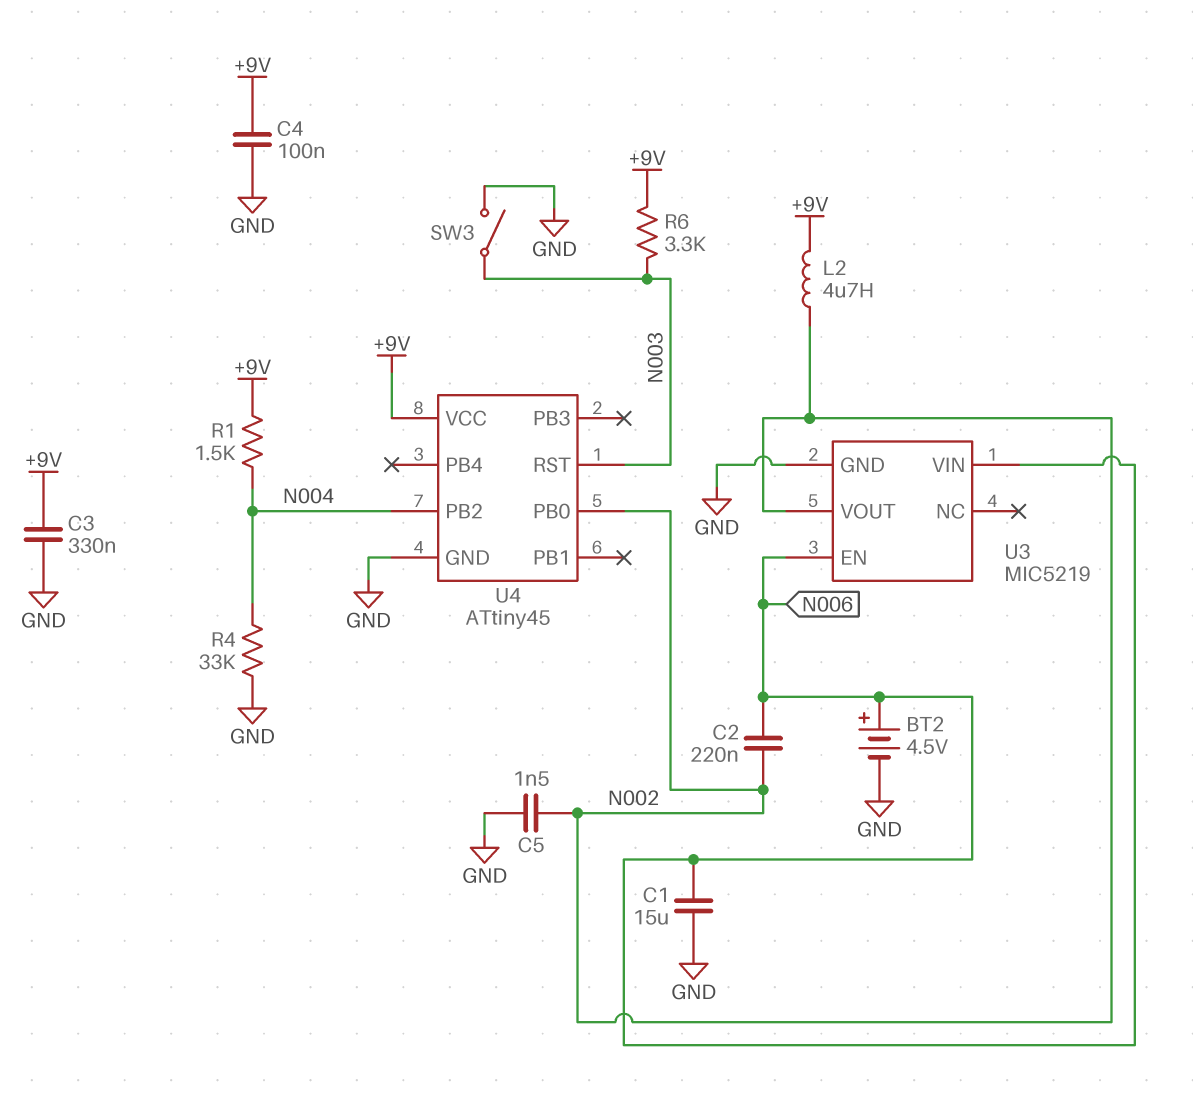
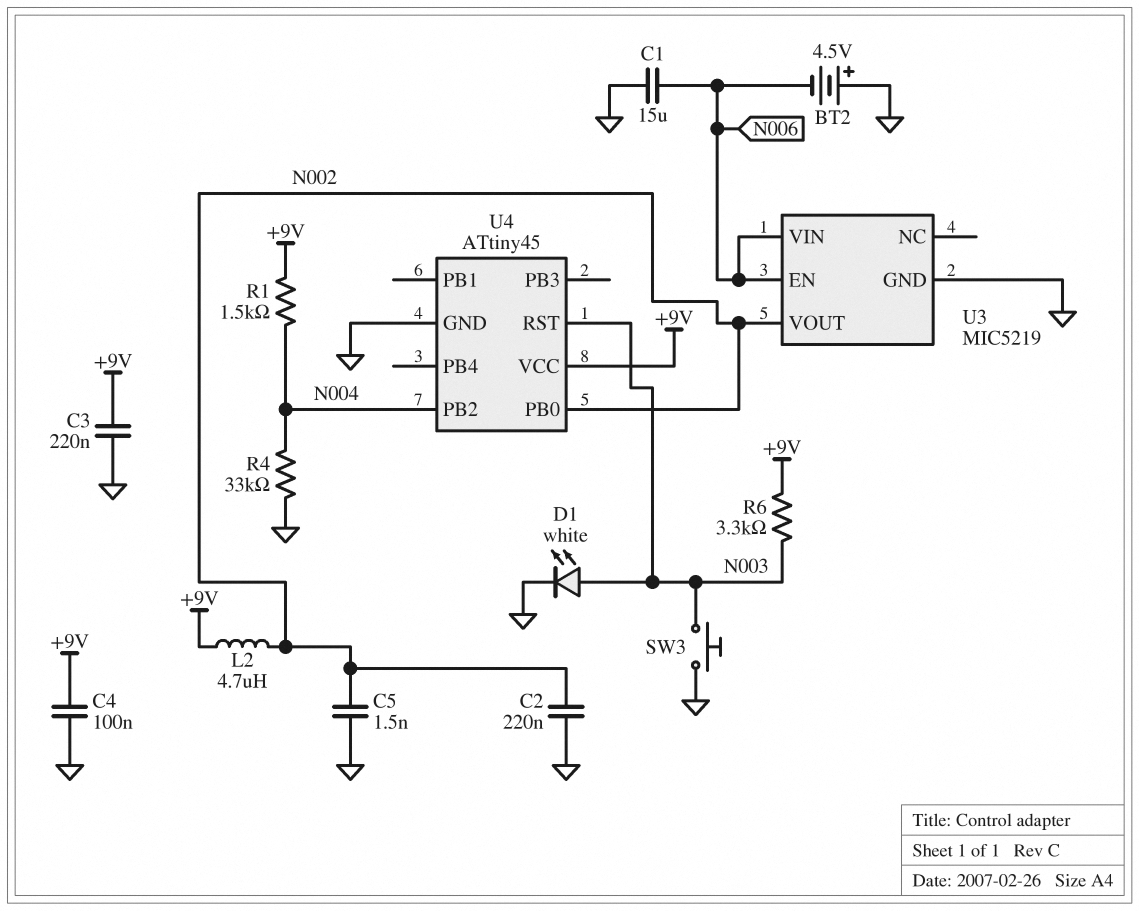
BT2: 4.5V (plus N006, minus GND) -> 4.5V (plus GND, minus N006)
C2: 220nF (N002, N006) -> 220nF (GND, N002)
C3: 330nF (+9V, GND) -> 220nF (+9V, GND)
D1: none -> LED white (A N003, K GND)
SW3: switch (GND, N003) -> button (GND, N003)

